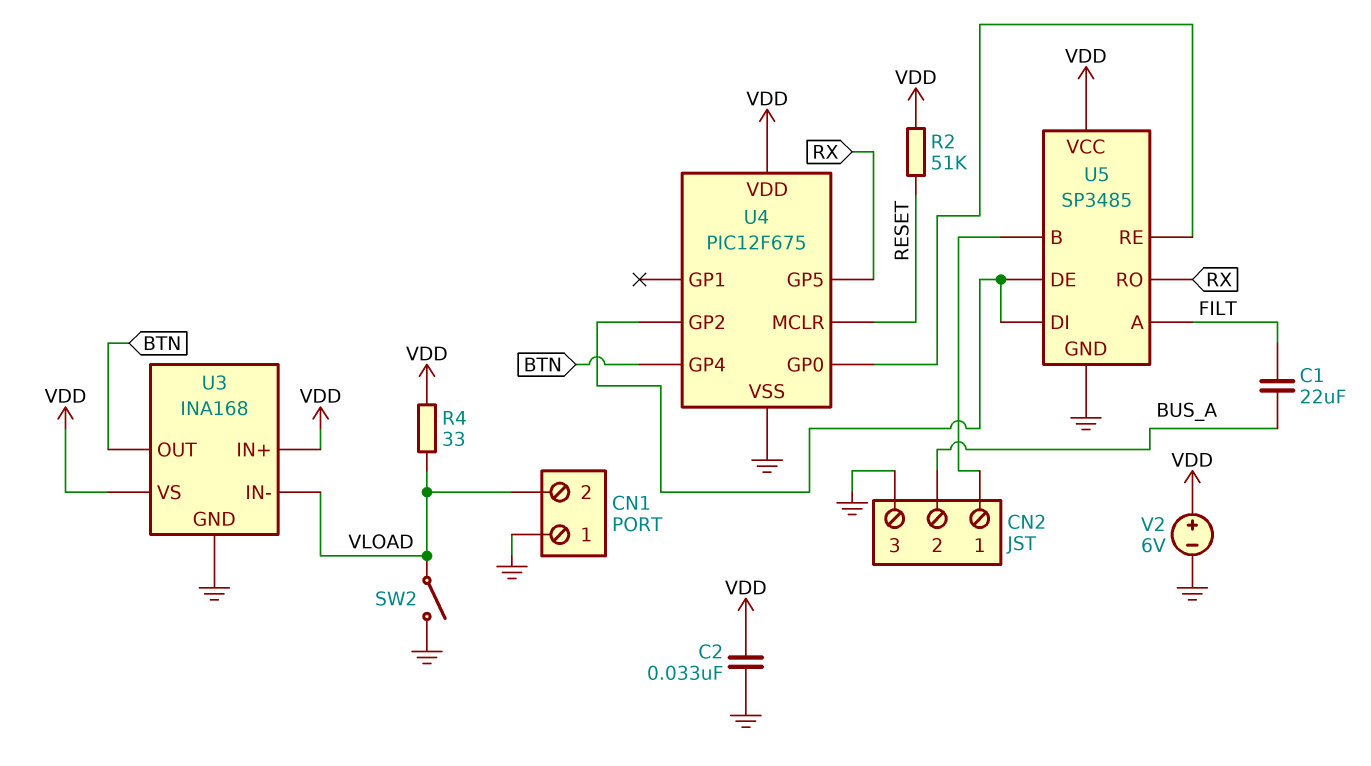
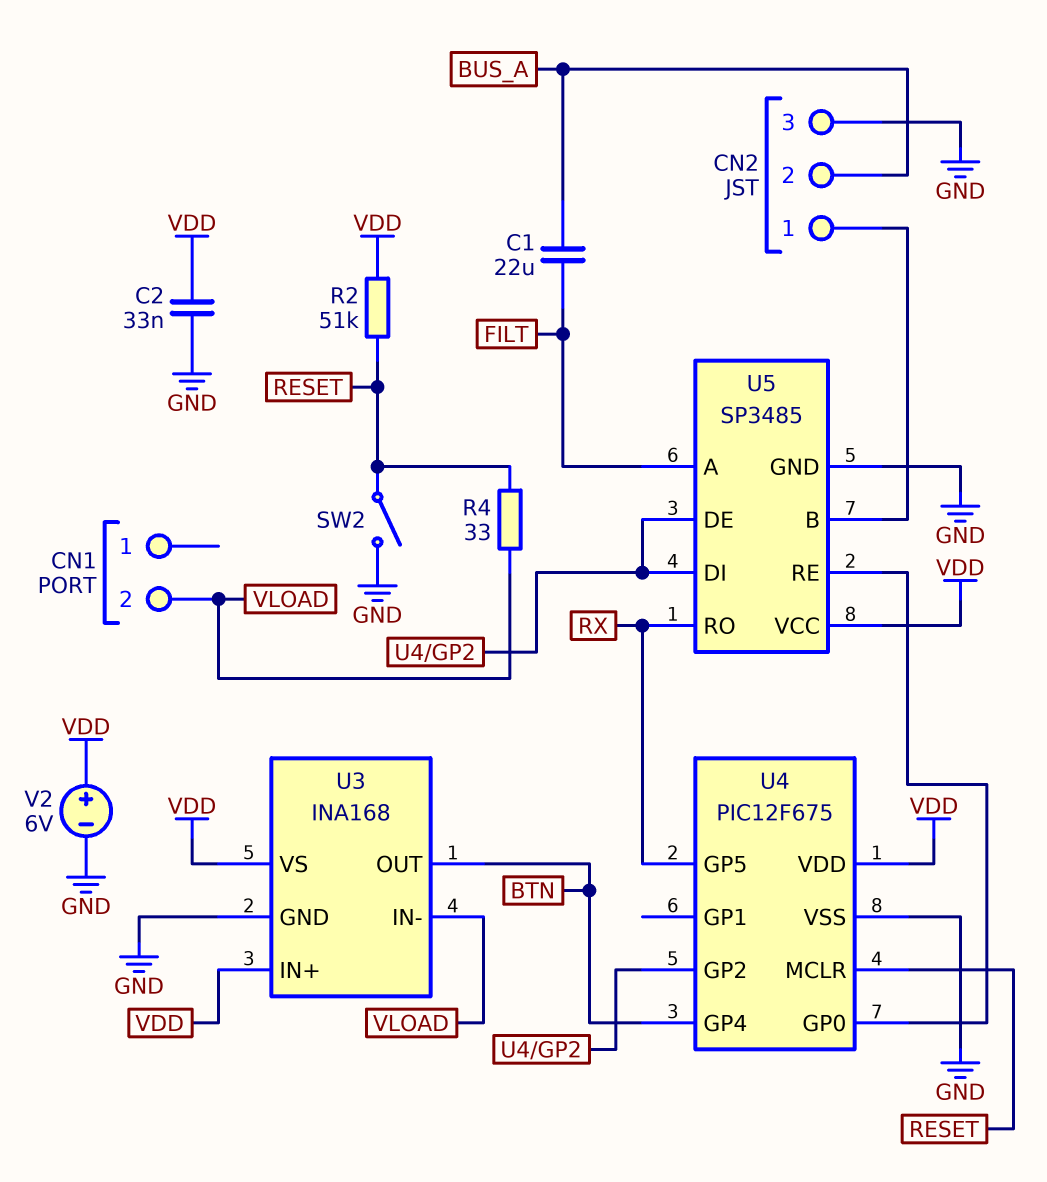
CN1 pin 1: GND -> none
R4: 33 (VDD, VLOAD) -> 33 (RESET, VLOAD)
SW2: switch (GND, VLOAD) -> switch (GND, RESET)

